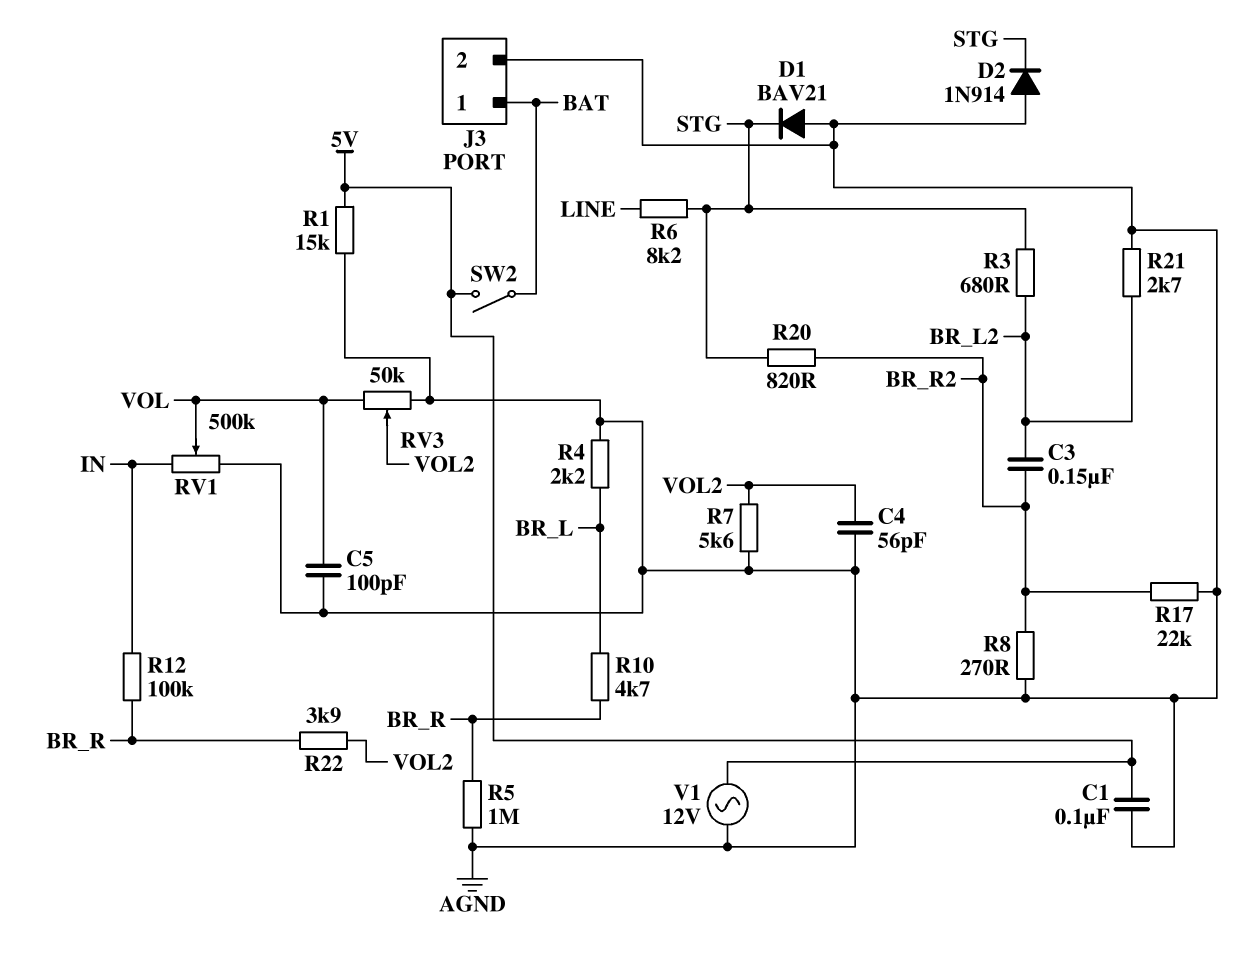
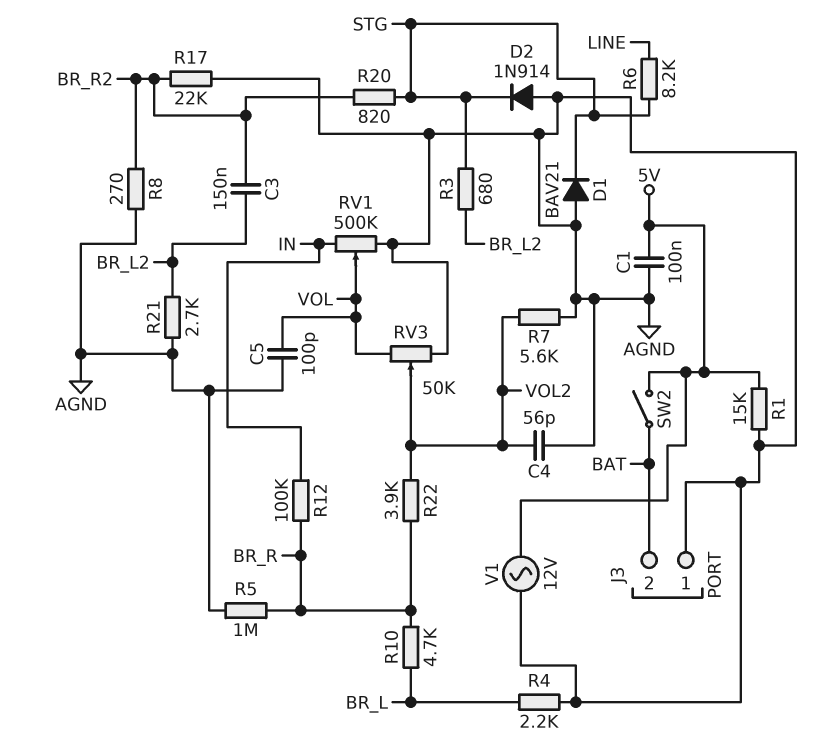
J3 pin 1: BAT -> AGND
J3 pin 2: AGND -> BAT

